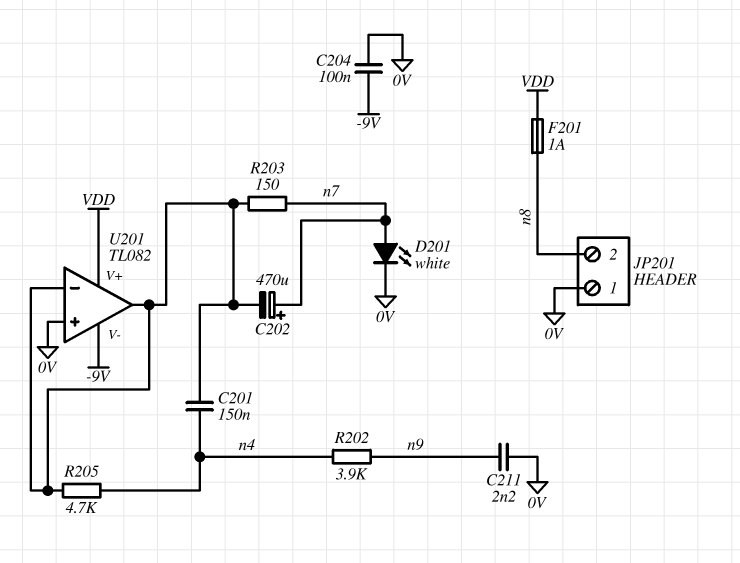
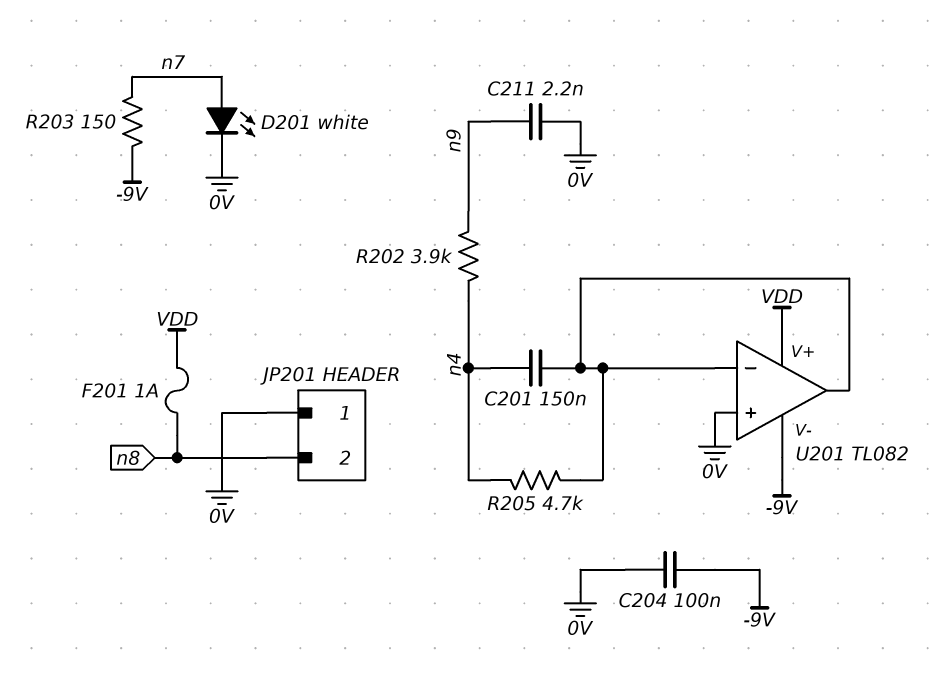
C202: 470uF (plus n7, minus U201/in-) -> none
R203: 150 (U201/in-, n7) -> 150 (-9V, n7)

